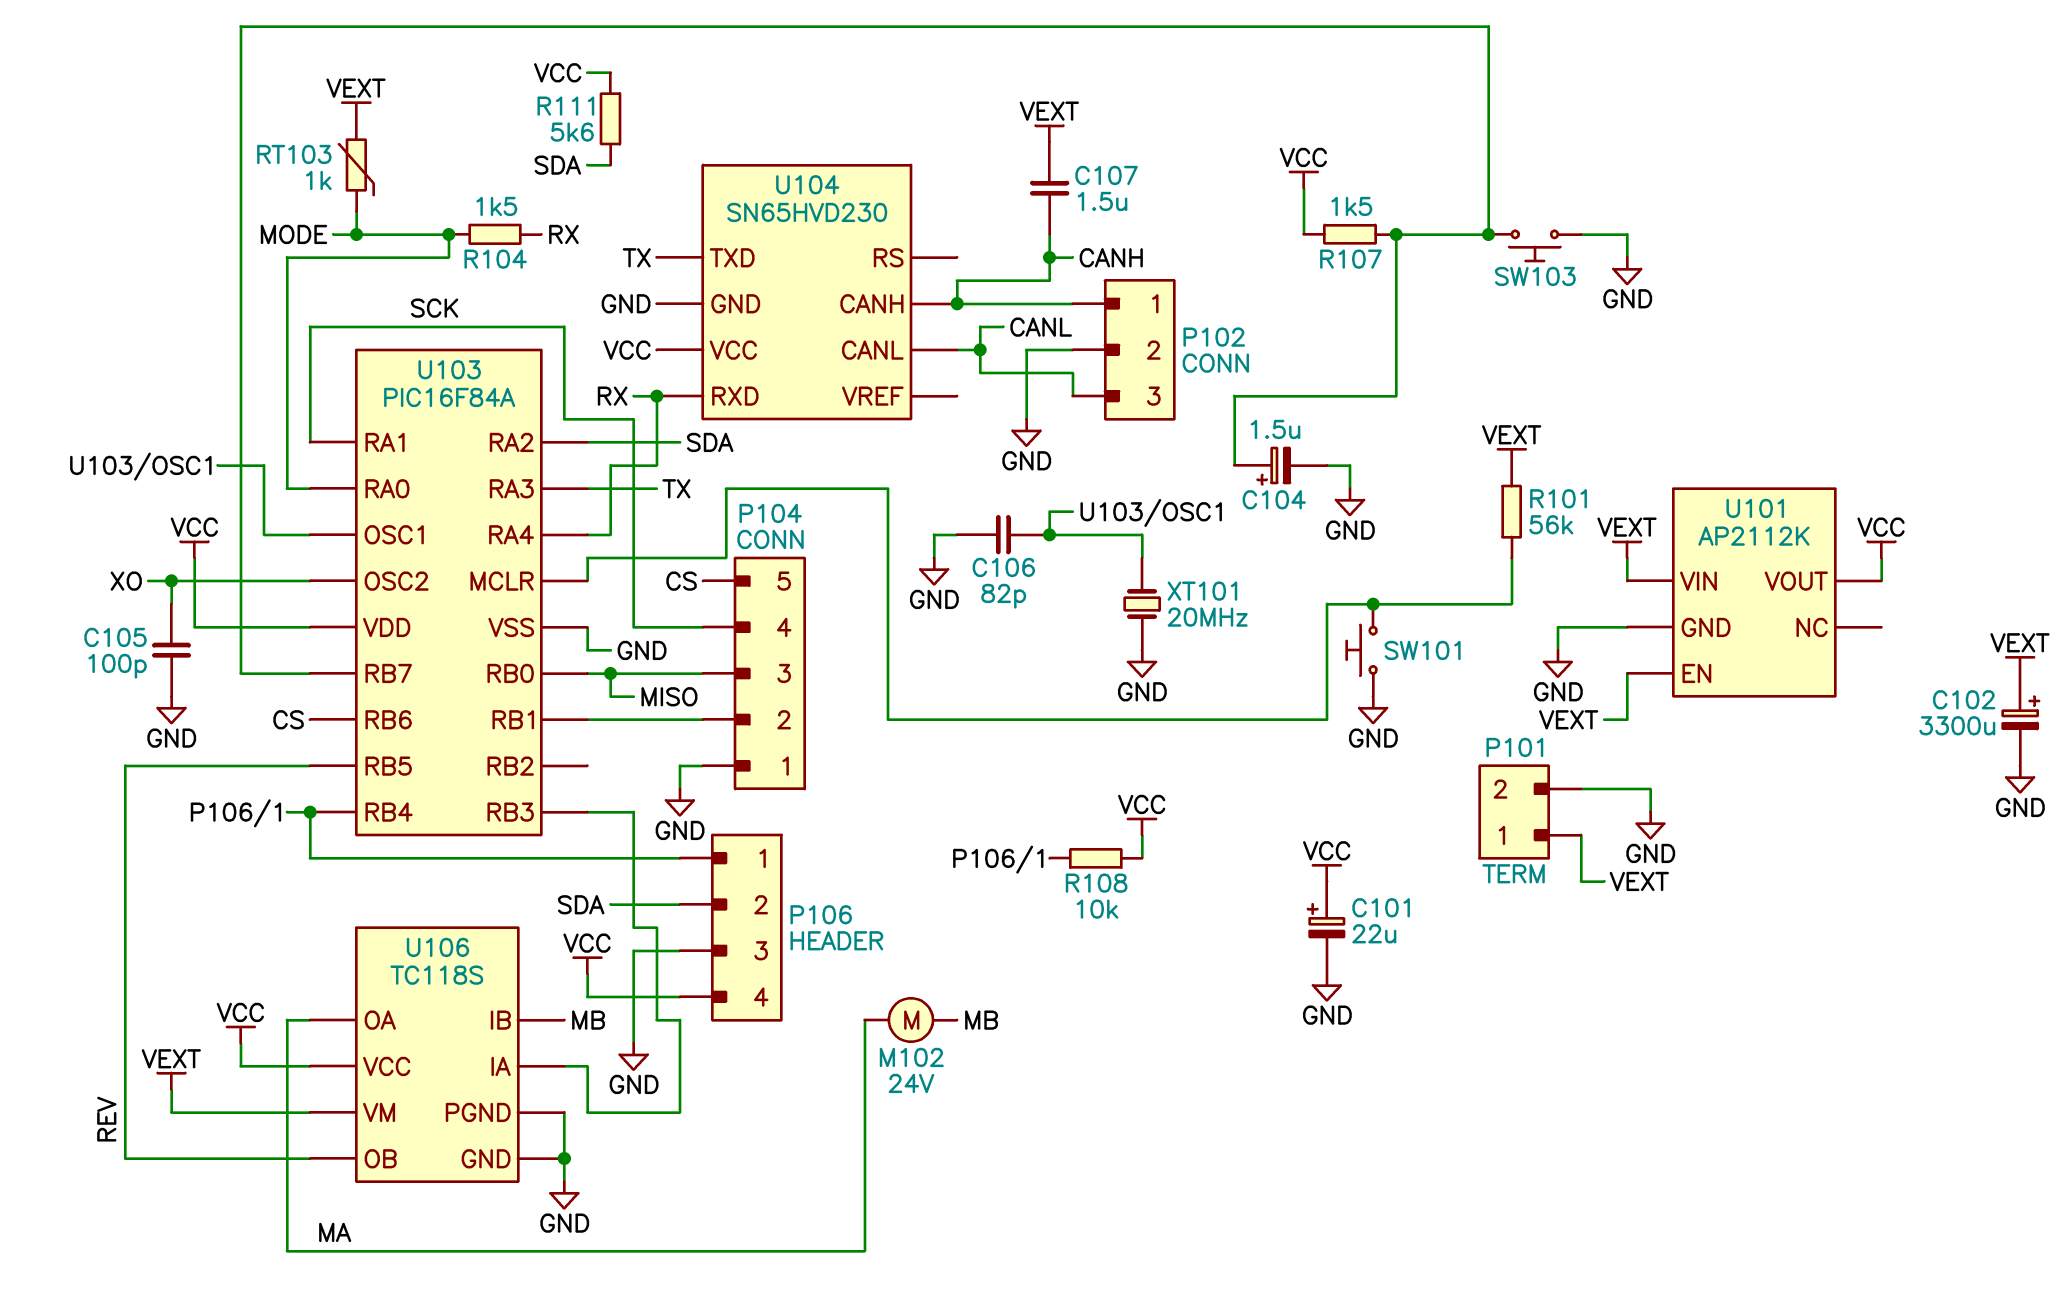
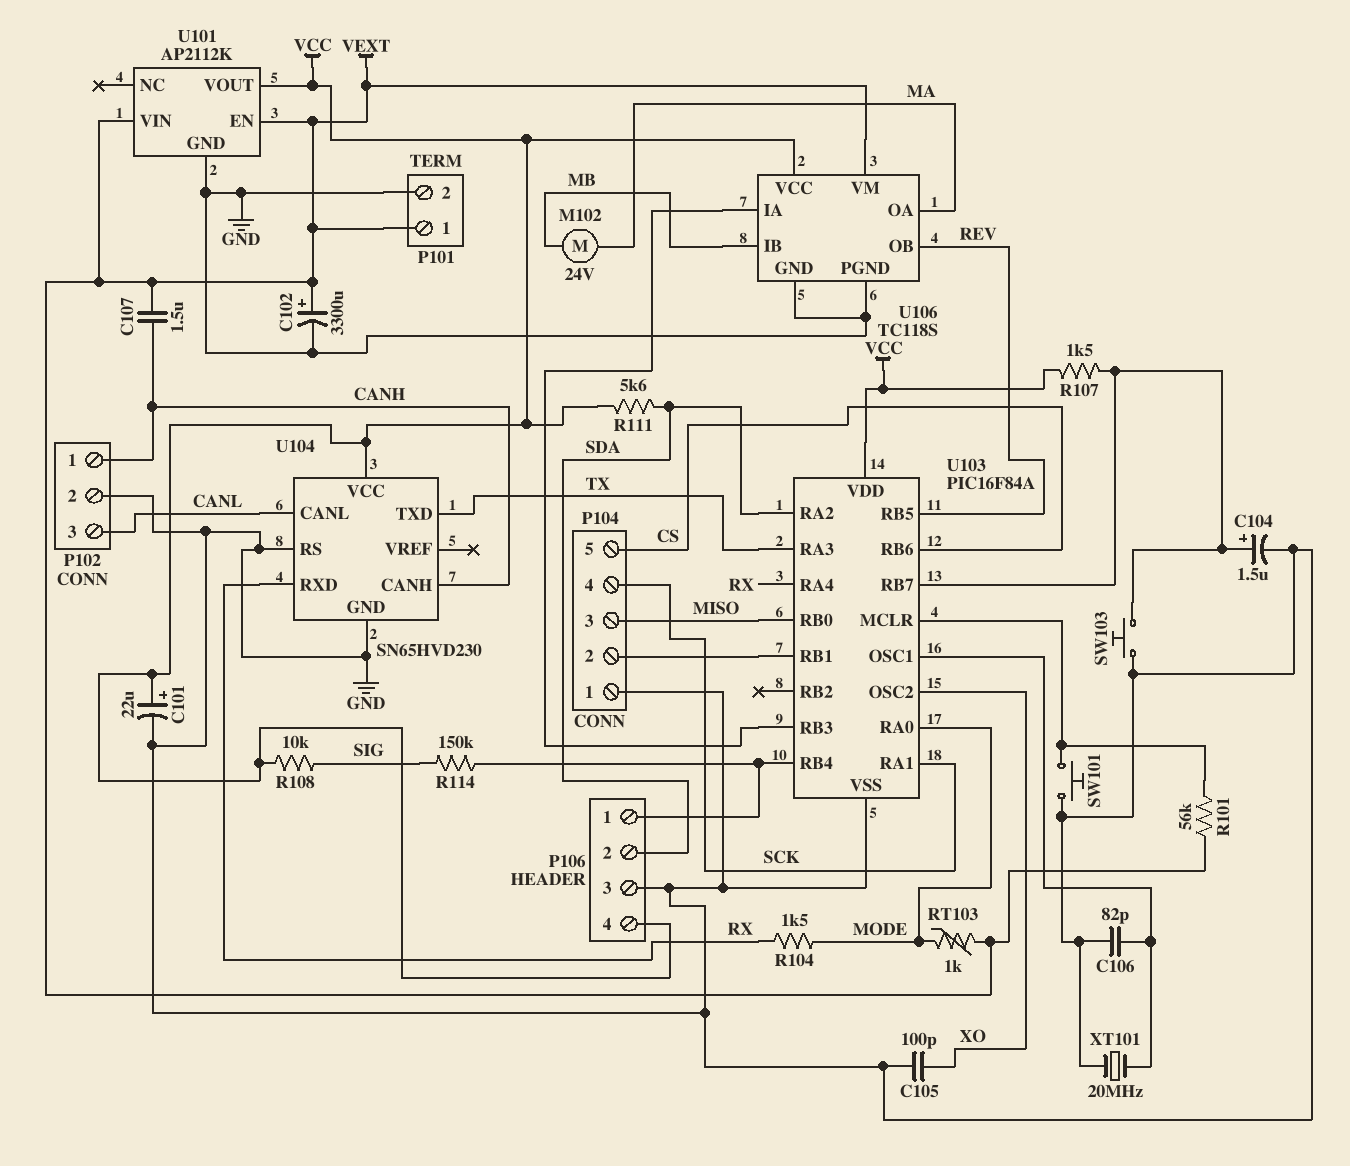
R108: 10k (P106/1, VCC) -> 10k (SIG, VCC)
R114: none -> 150k (P106/1, SIG)
U104 pin RS: none -> GND

